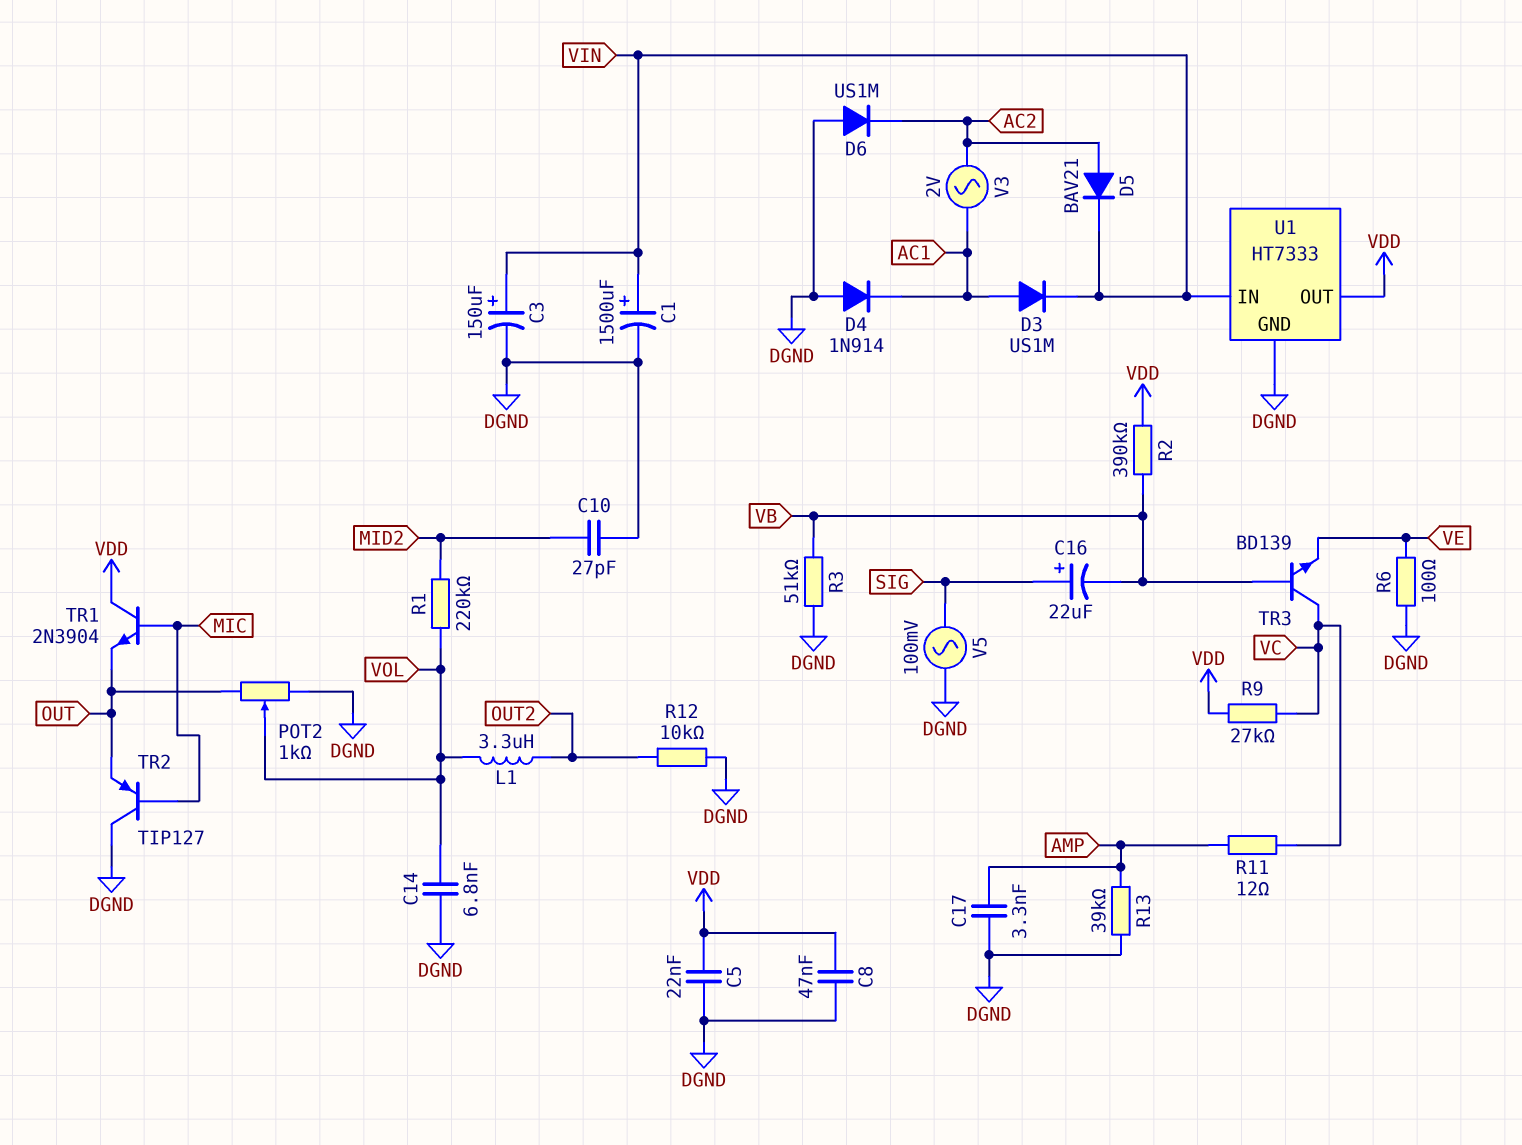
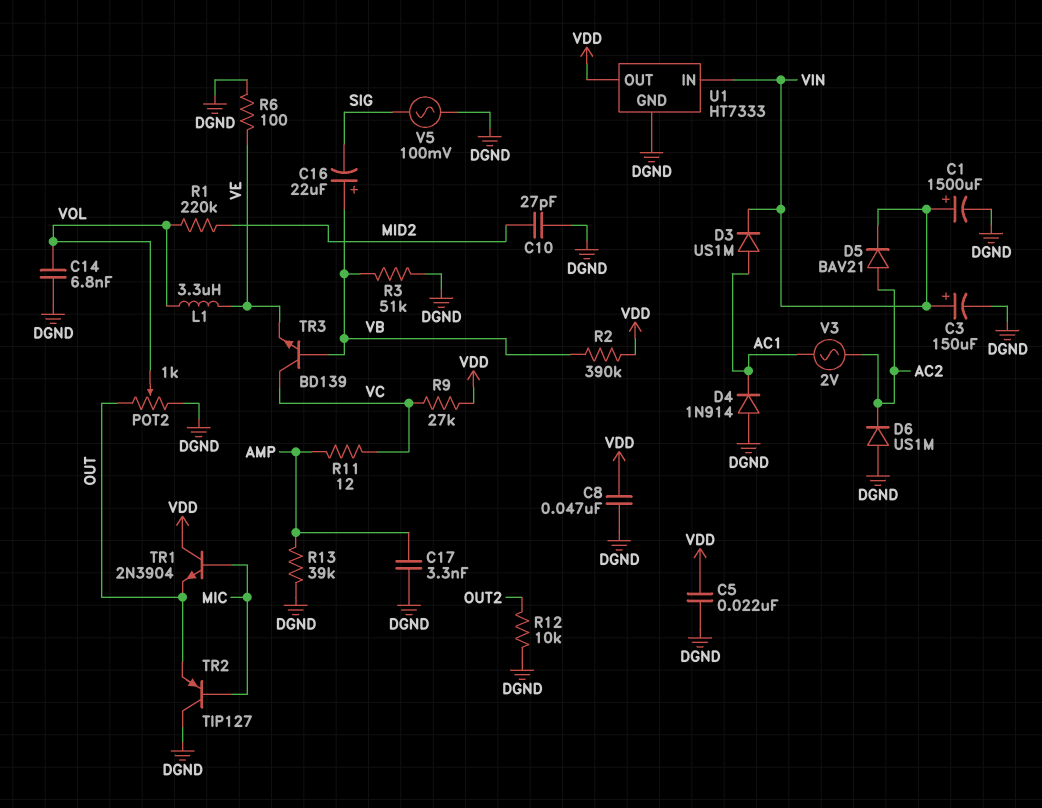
C16: 22uF (plus SIG, minus VB) -> 22uF (plus VB, minus SIG)
L1: 3.3uH (OUT2, VOL) -> 3.3uH (VE, VOL)

